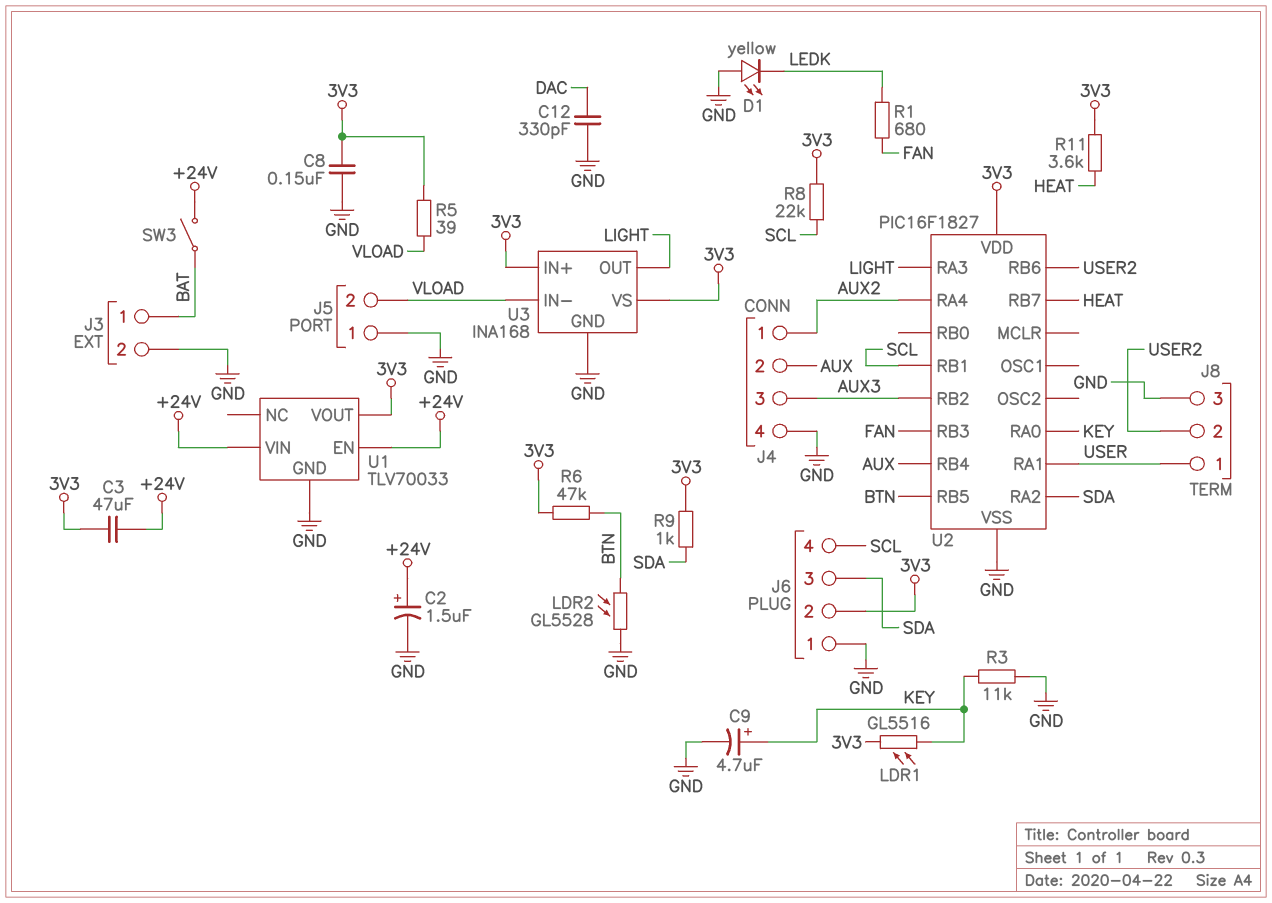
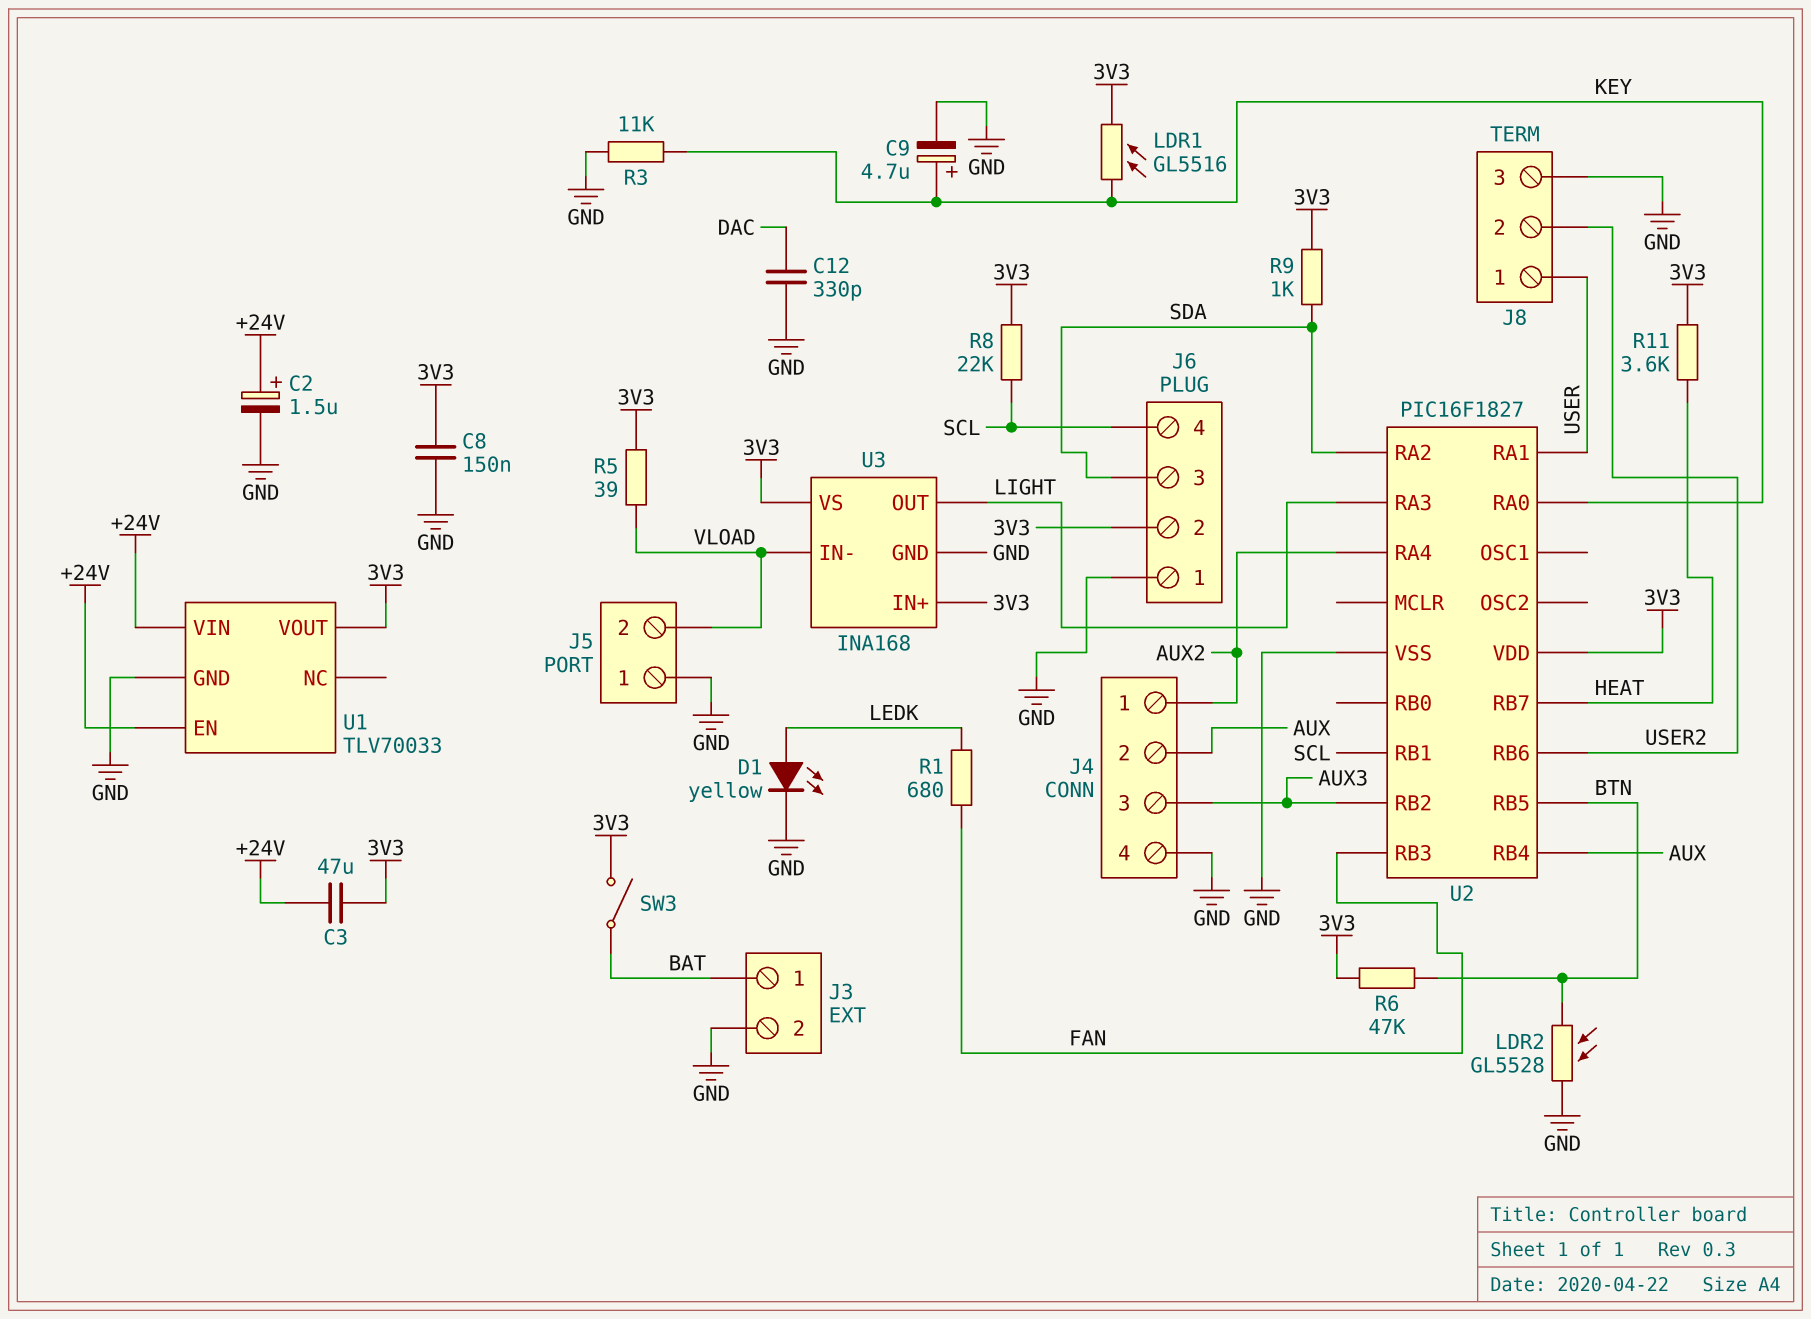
D1: LED yellow (A GND, K LEDK) -> LED yellow (A LEDK, K GND)
SW3: switch (+24V, BAT) -> switch (3V3, BAT)

